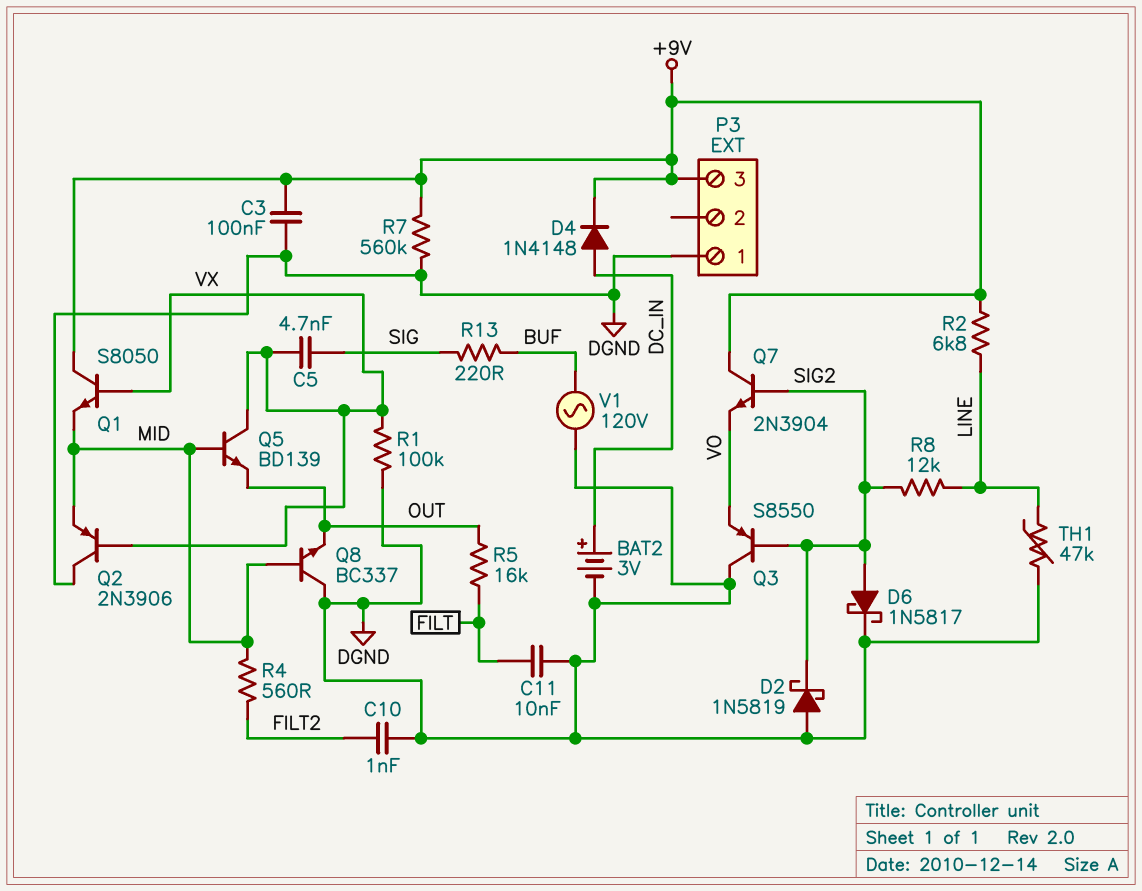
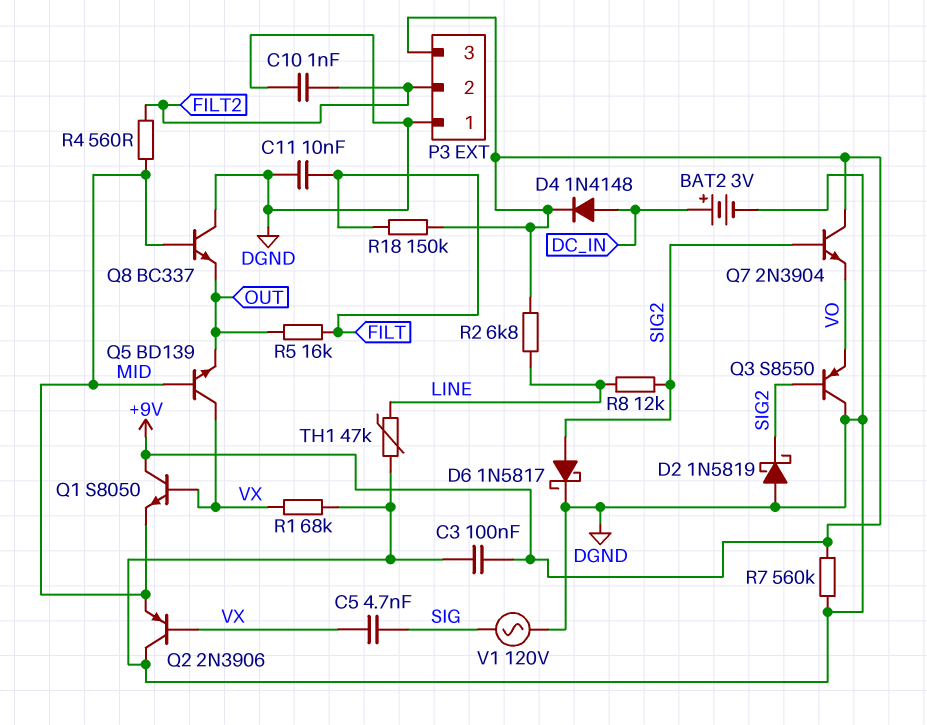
P3 pin 2: none -> FILT2
R1: 100k (DGND, VX) -> 68k (DGND, VX)
R13: 220 (BUF, SIG) -> none
R18: none -> 150k (+9V, FILT)
V1: AC 120V (BUF, DGND) -> AC 120V (DGND, SIG)

